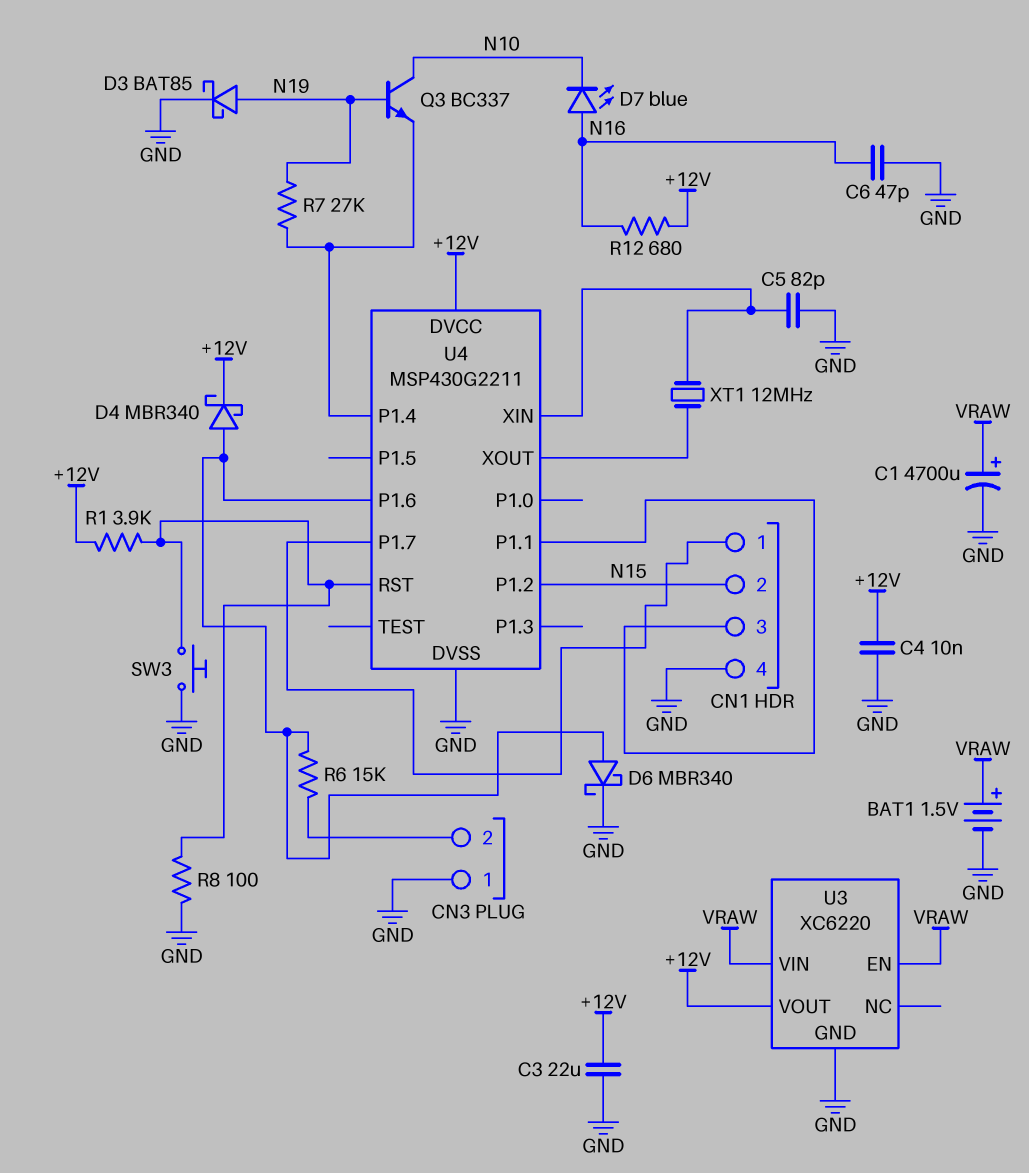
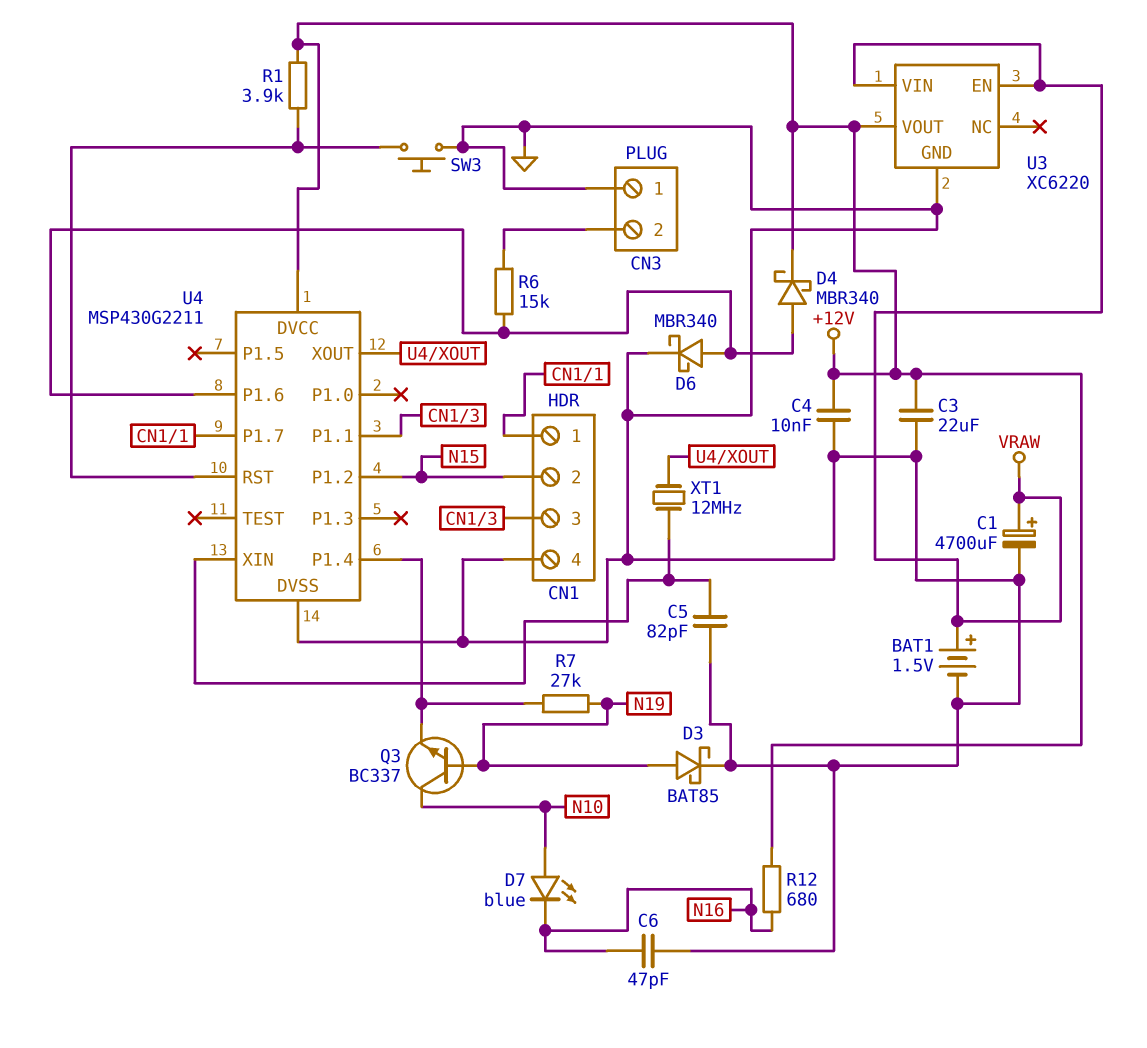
D7: LED blue (A N16, K N10) -> LED blue (A N10, K N16)
R8: 100 (GND, U4/RST) -> none

